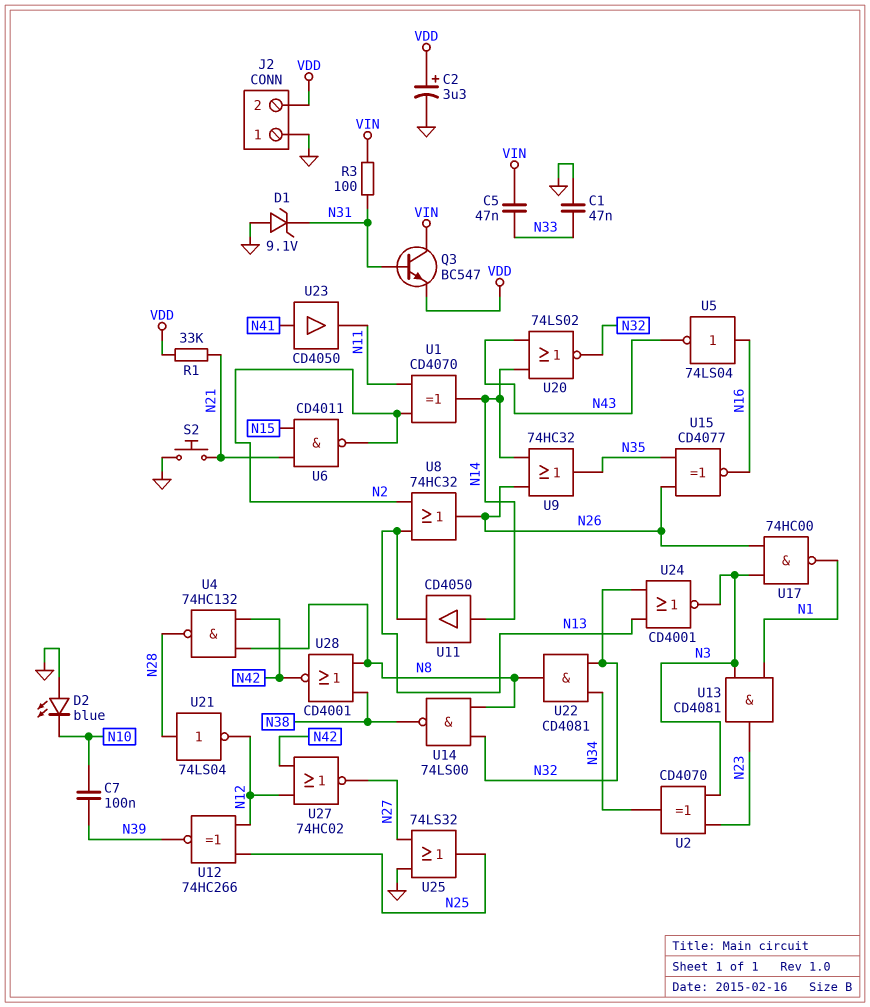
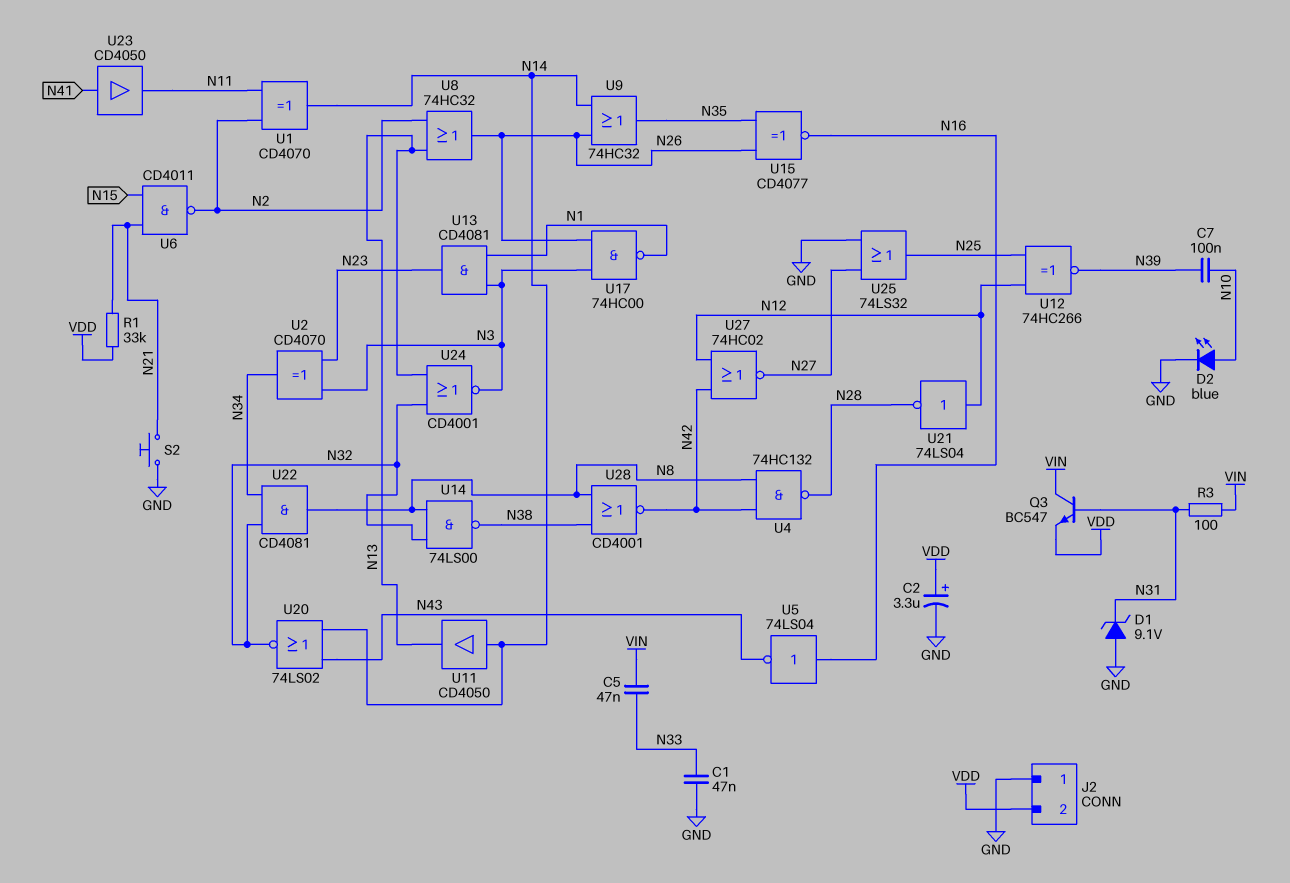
D2: LED blue (A GND, K N10) -> LED blue (A N10, K GND)
U21: NOT 74LS04 (in N28, out N12) -> NOT 74LS04 (in N12, out N28)

